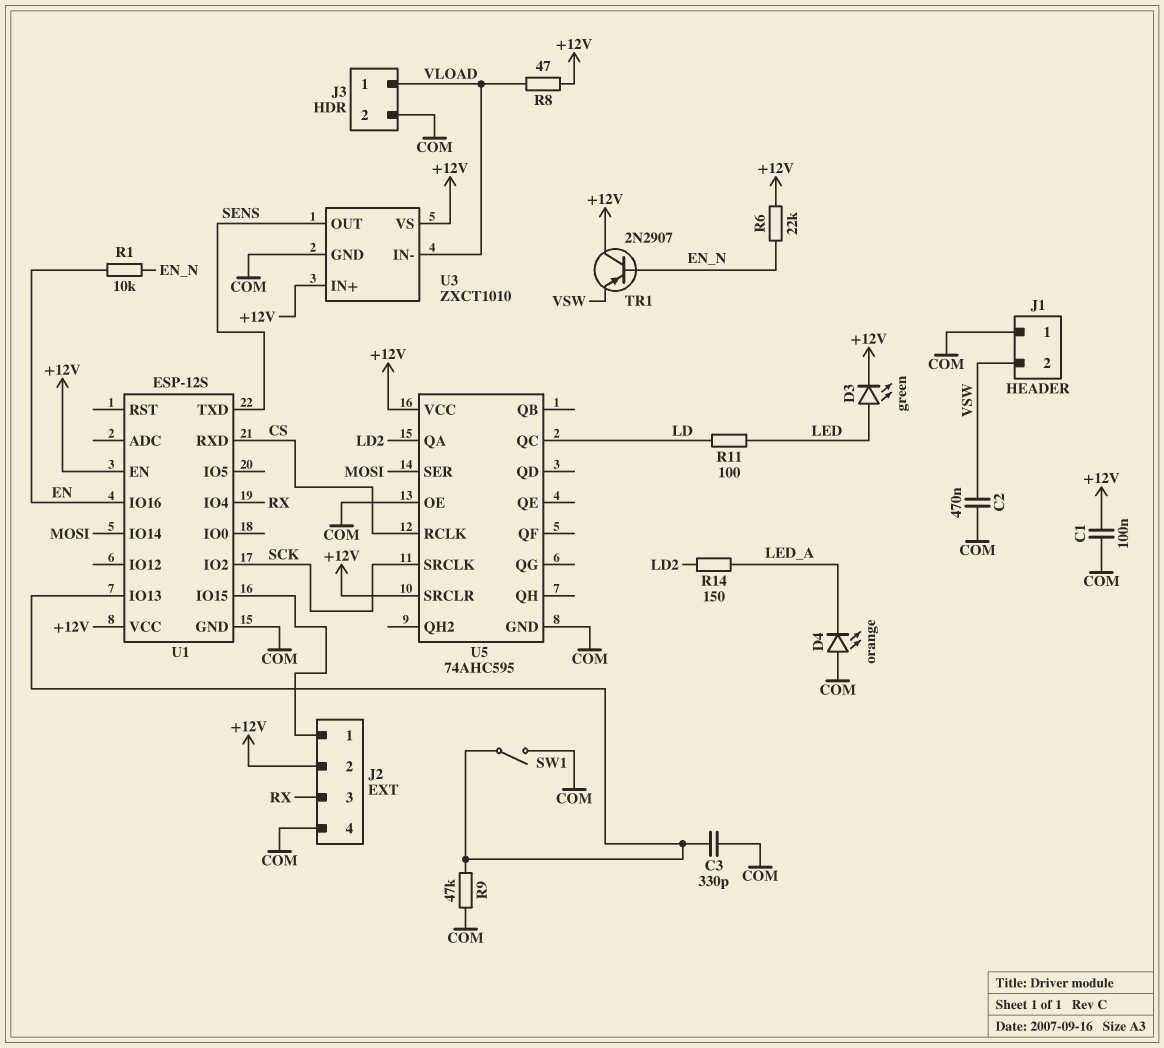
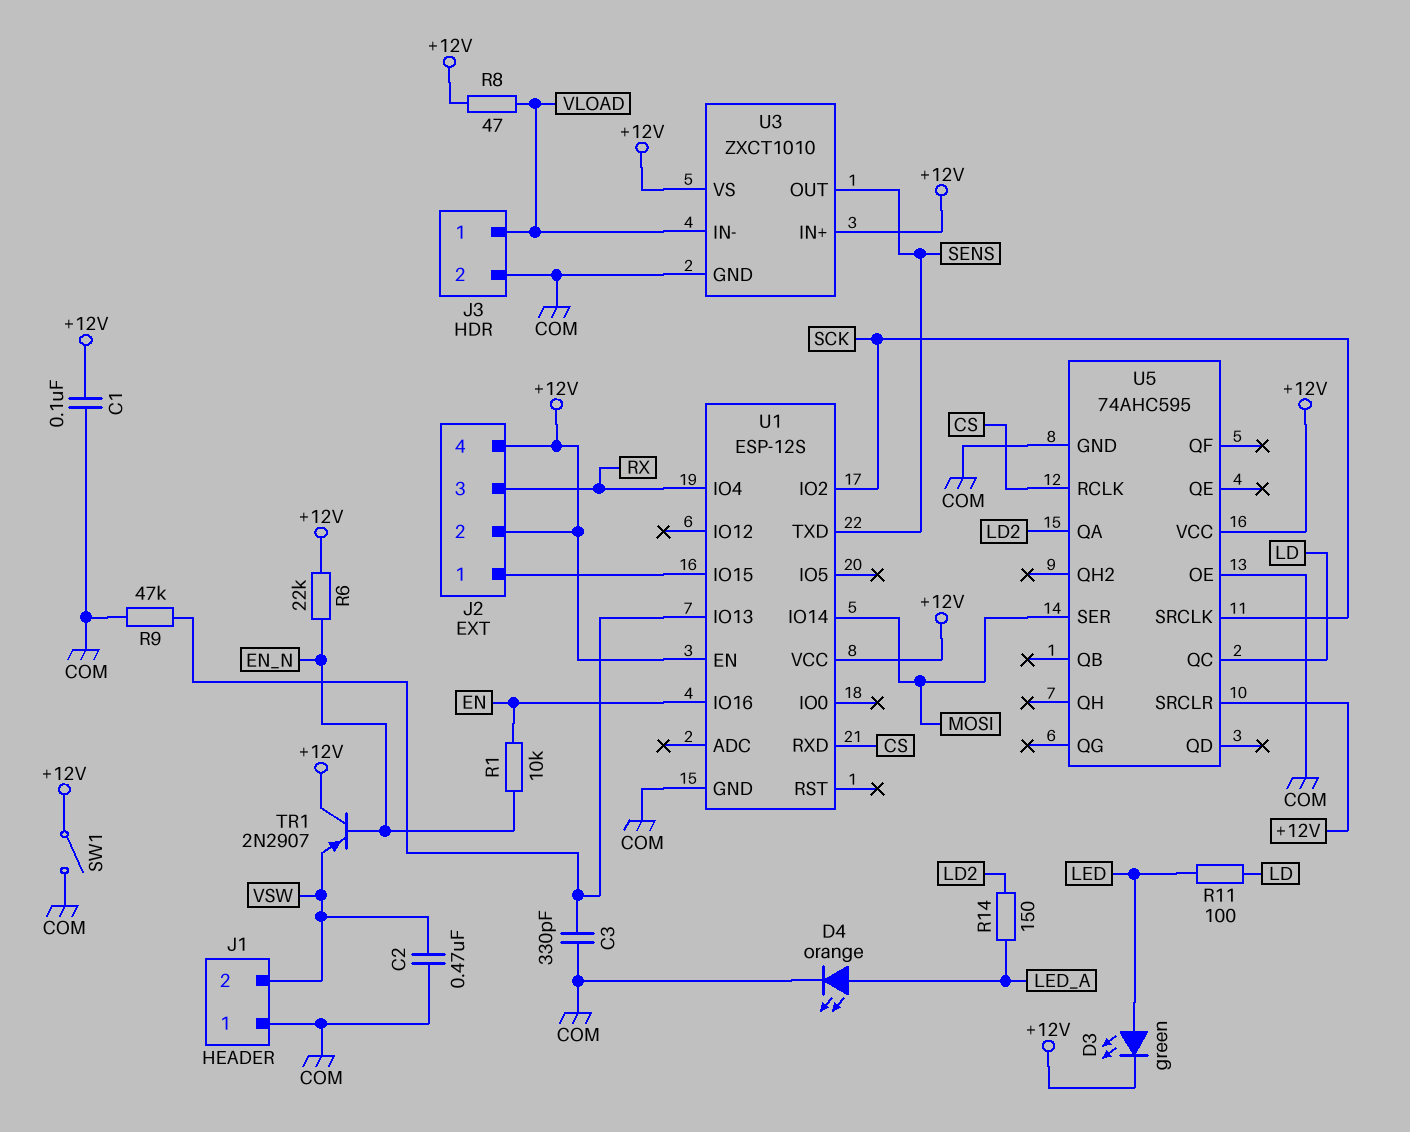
D4: LED orange (A COM, K LED_A) -> LED orange (A LED_A, K COM)
J2 pin 4: COM -> +12V
SW1: switch (COM, U1/IO13) -> switch (+12V, COM)

